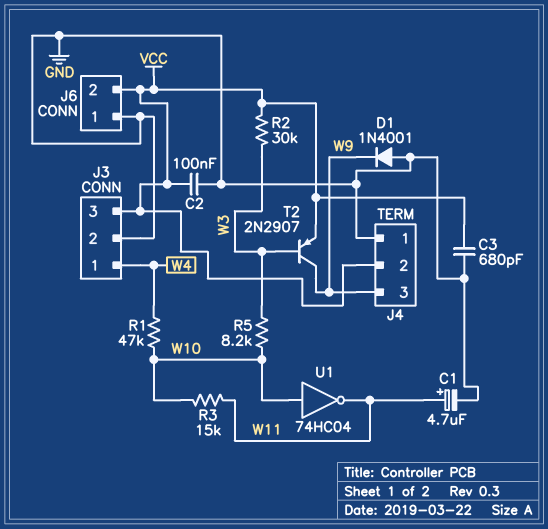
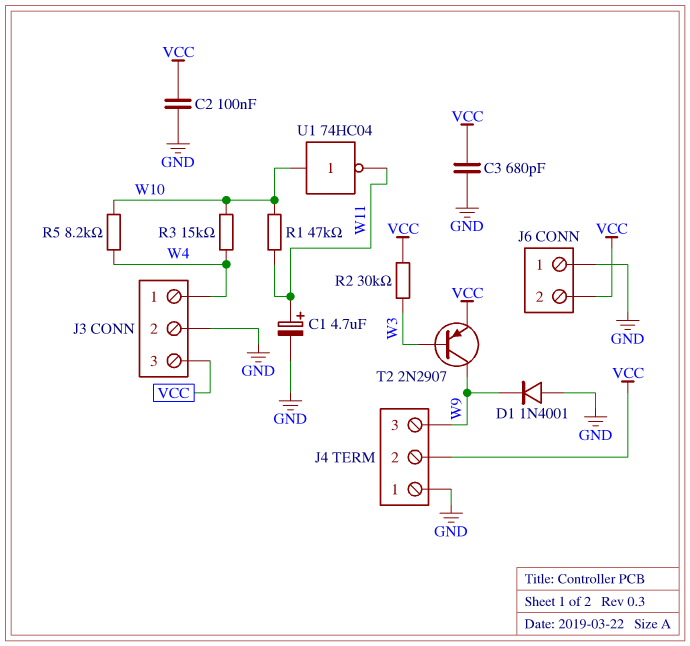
R1: 47k (W4, W10) -> 47k (W10, W11)
R3: 15k (W10, W11) -> 15k (W4, W10)
R5: 8.2k (W3, W10) -> 8.2k (W4, W10)

